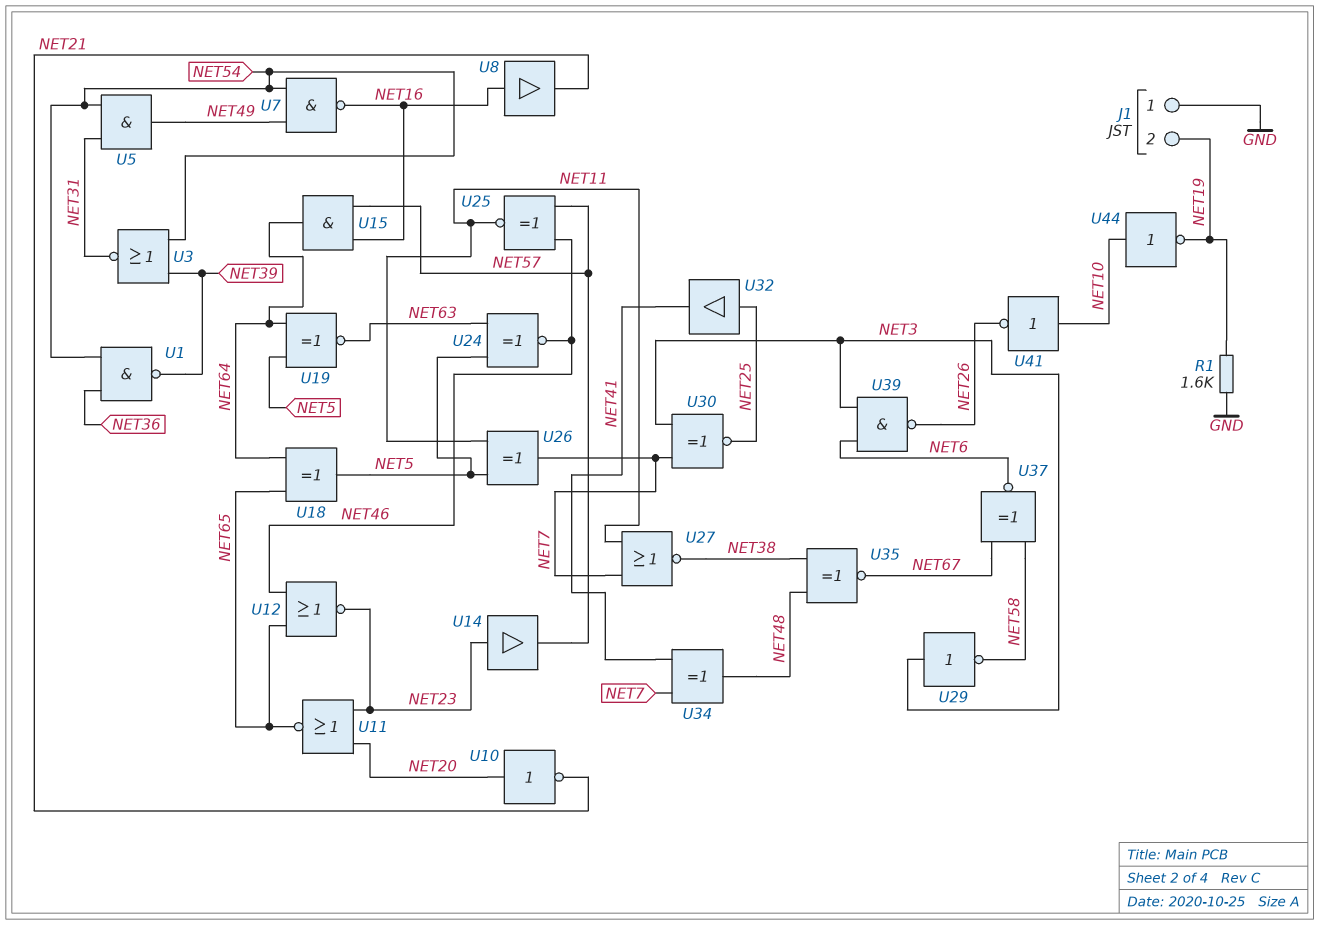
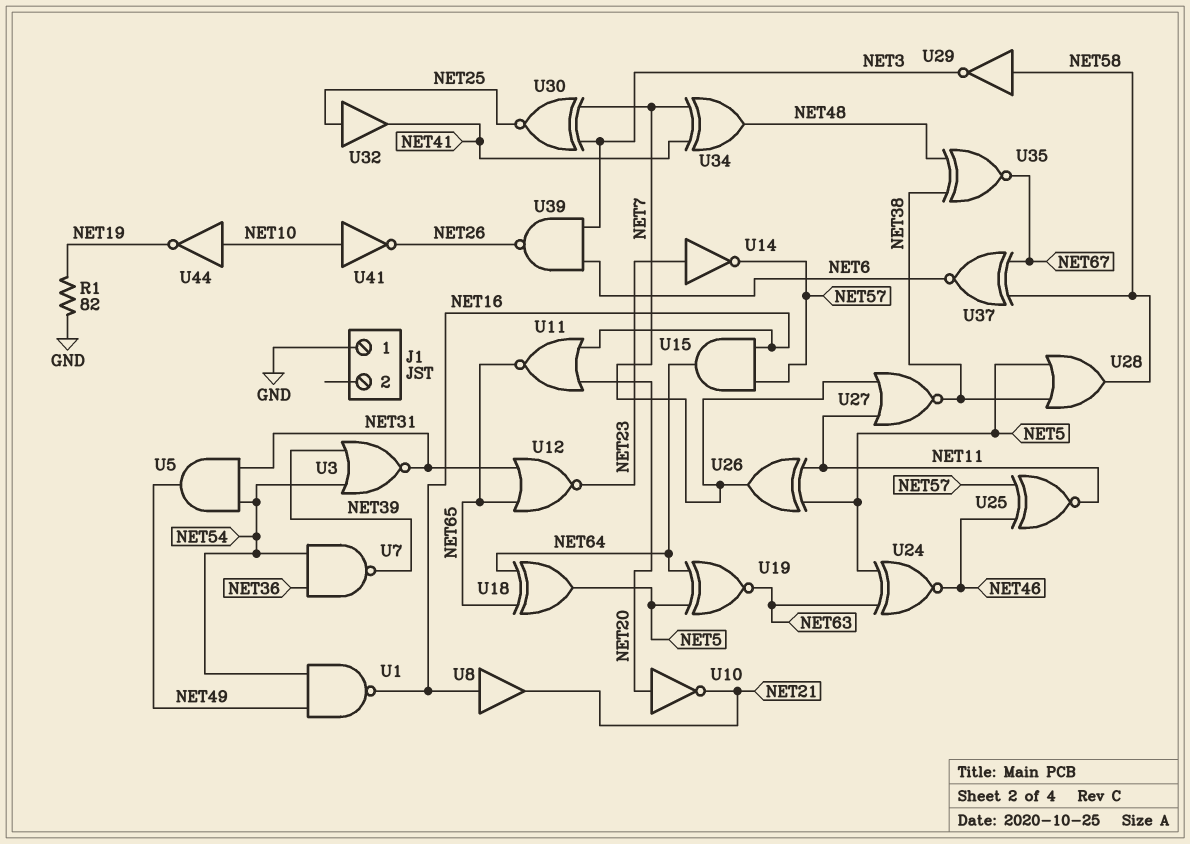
J1 pin 2: NET19 -> none
R1: 1.6k (GND, NET19) -> 82 (GND, NET19)
U1: NAND (in NET36, in NET54, out NET39) -> NAND (in NET49, in NET54, out NET16)
U7: NAND (in NET49, in NET54, out NET16) -> NAND (in NET36, in NET54, out NET39)
U11: NOR (in NET20, in NET23, out NET65) -> NOR (in NET16, in NET20, out NET65)
U12: NOR (in NET46, in NET65, out NET23) -> NOR (in NET31, in NET65, out NET23)
U14: buffer (in NET23, out NET57) -> NOT (in NET23, out NET57)
U28: none -> OR (in NET5, in NET38, out NET58)
U29: NOT (in NET3, out NET58) -> NOT (in NET58, out NET3)

